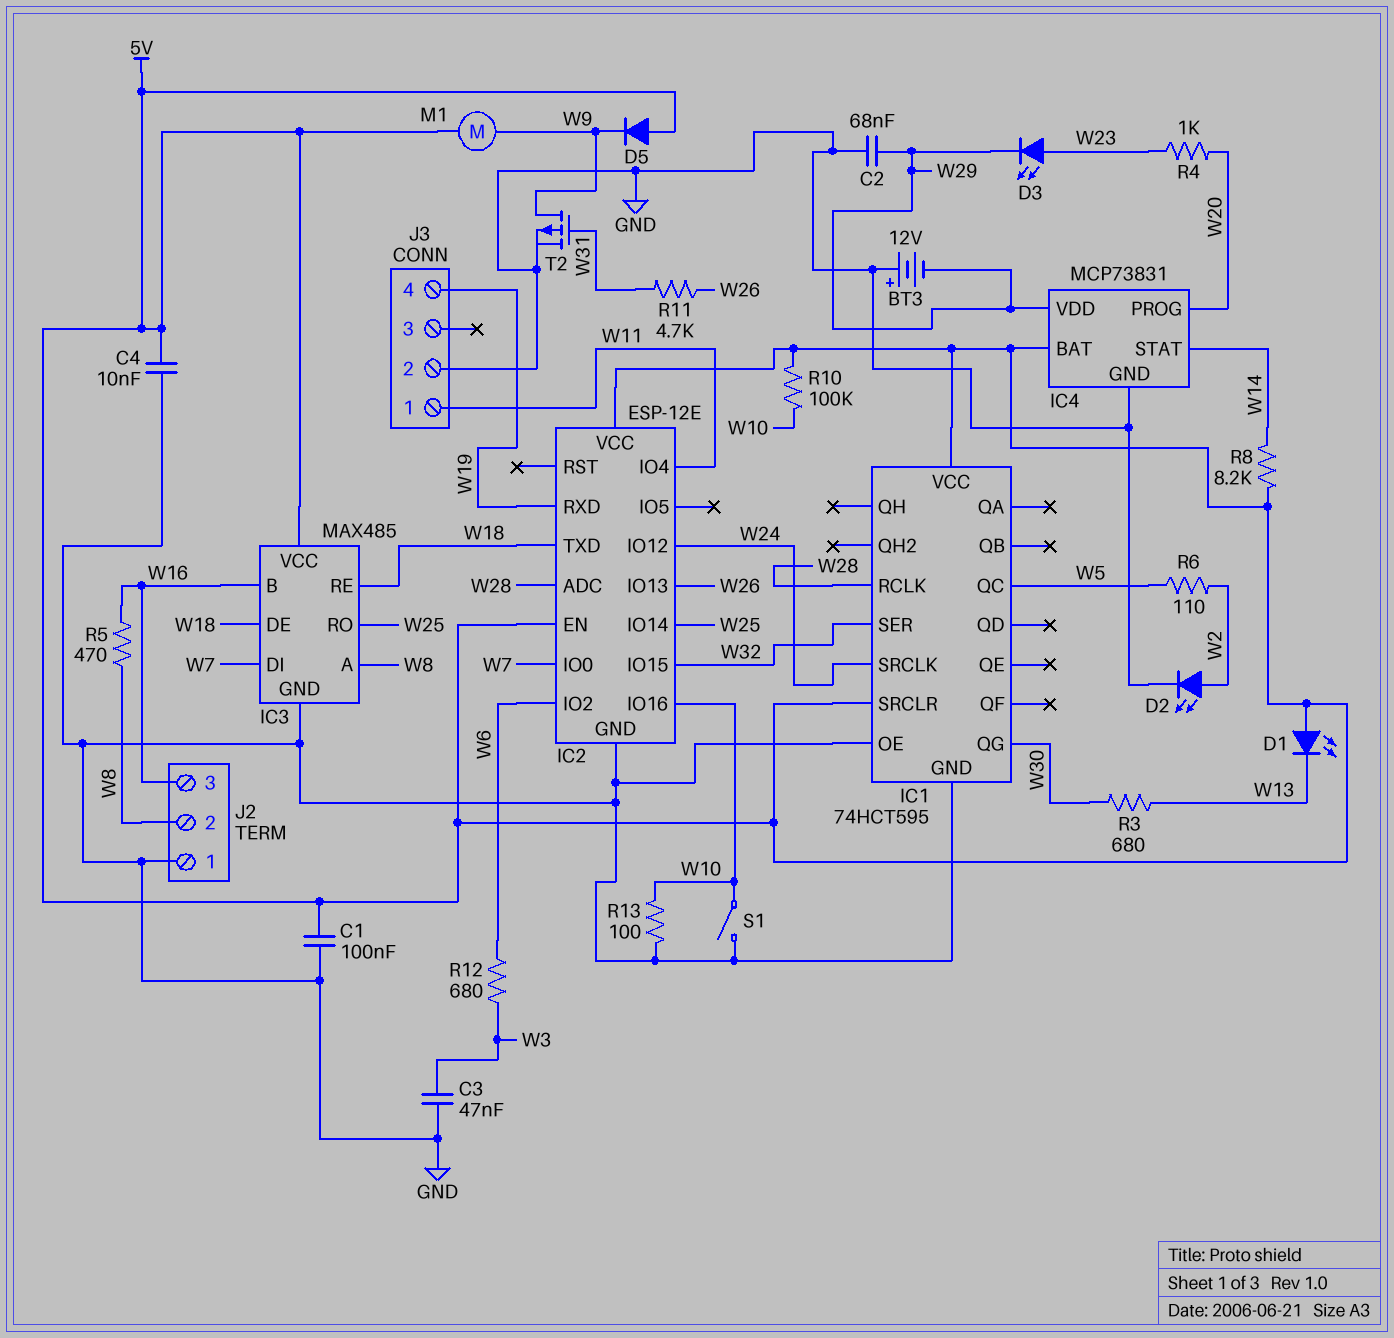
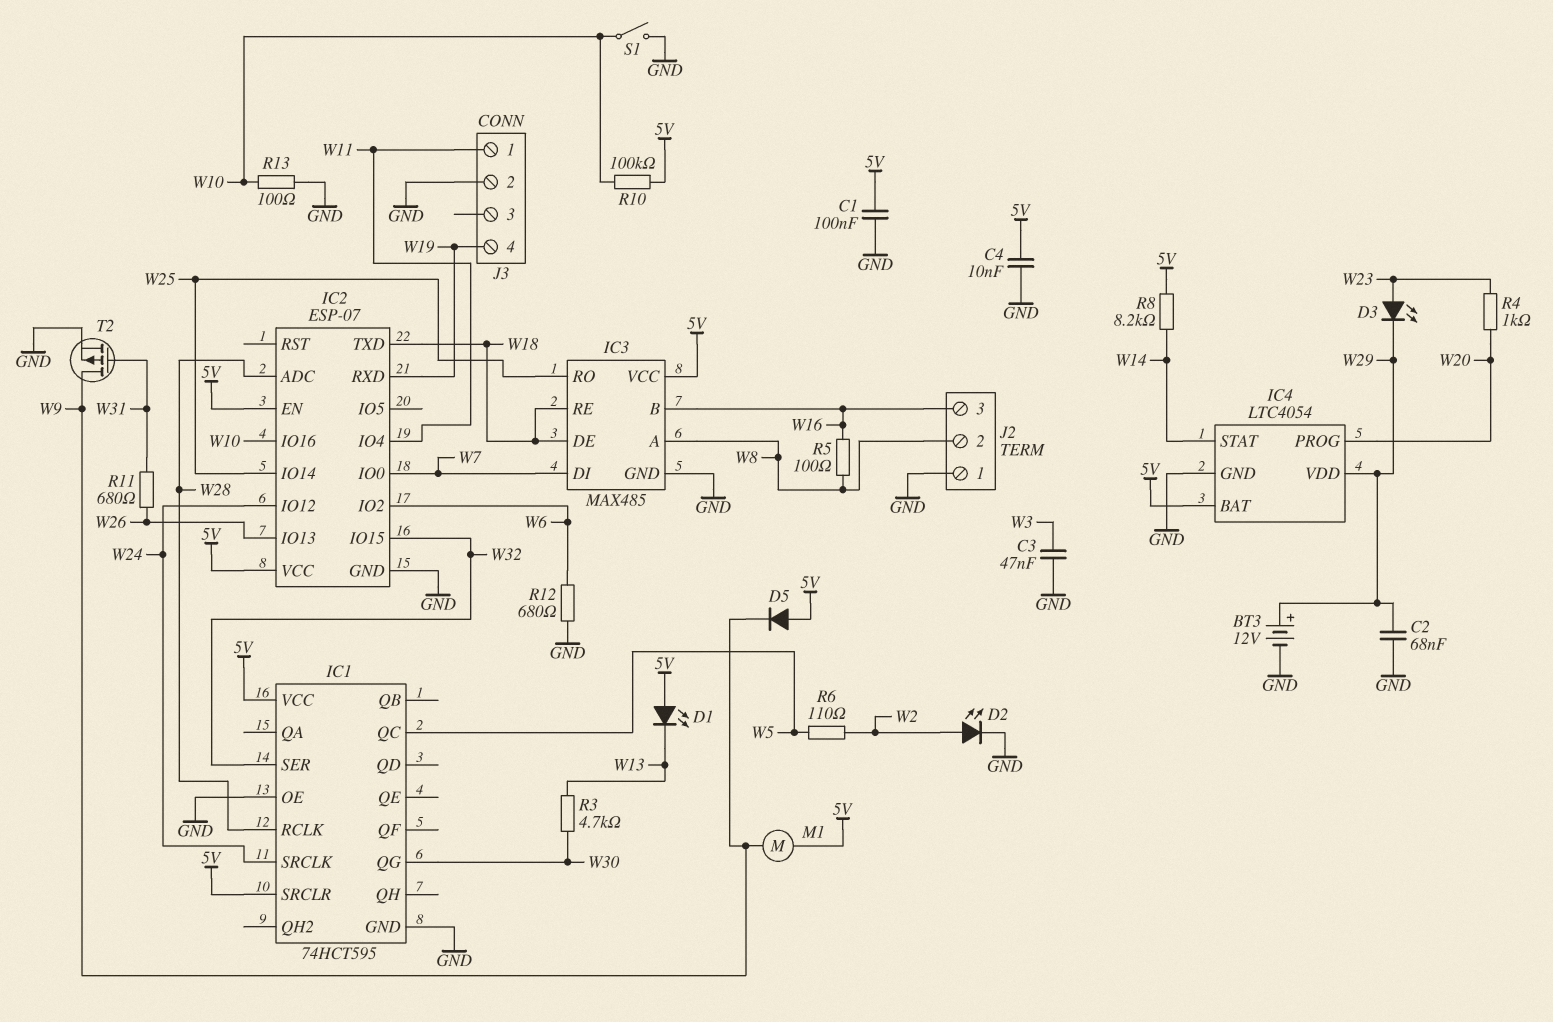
BT3: 12V (plus GND, minus W29) -> 12V (plus W29, minus GND)
IC2: ESP-12E -> ESP-07
IC4: MCP73831 -> LTC4054
R3: 680 (W13, W30) -> 4.7k (W13, W30)
R5: 470 (W8, W16) -> 100 (W8, W16)
R11: 4.7k (W26, W31) -> 680 (W26, W31)
R12: 680 (W3, W6) -> 680 (GND, W6)

